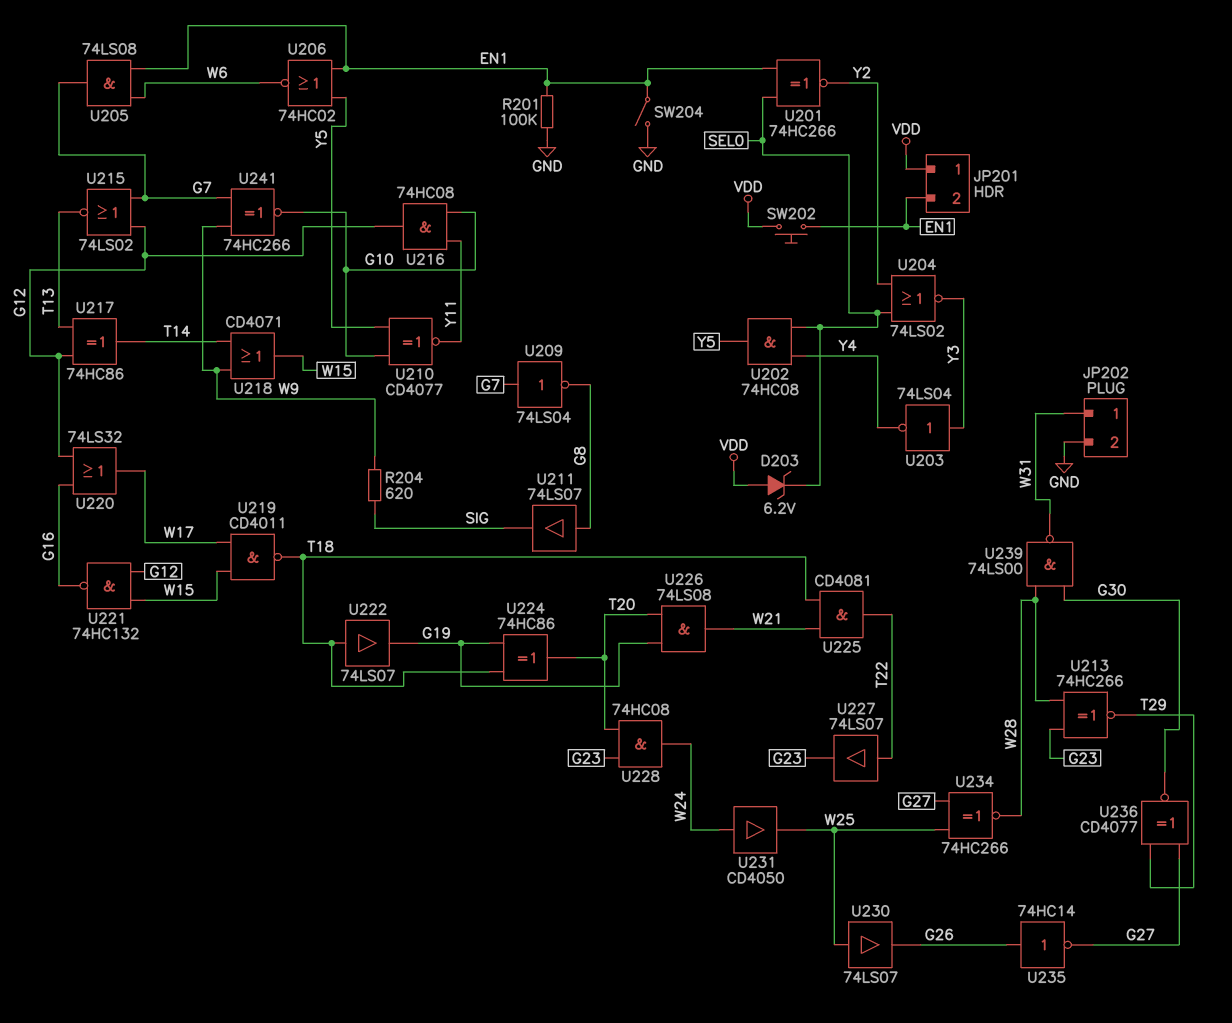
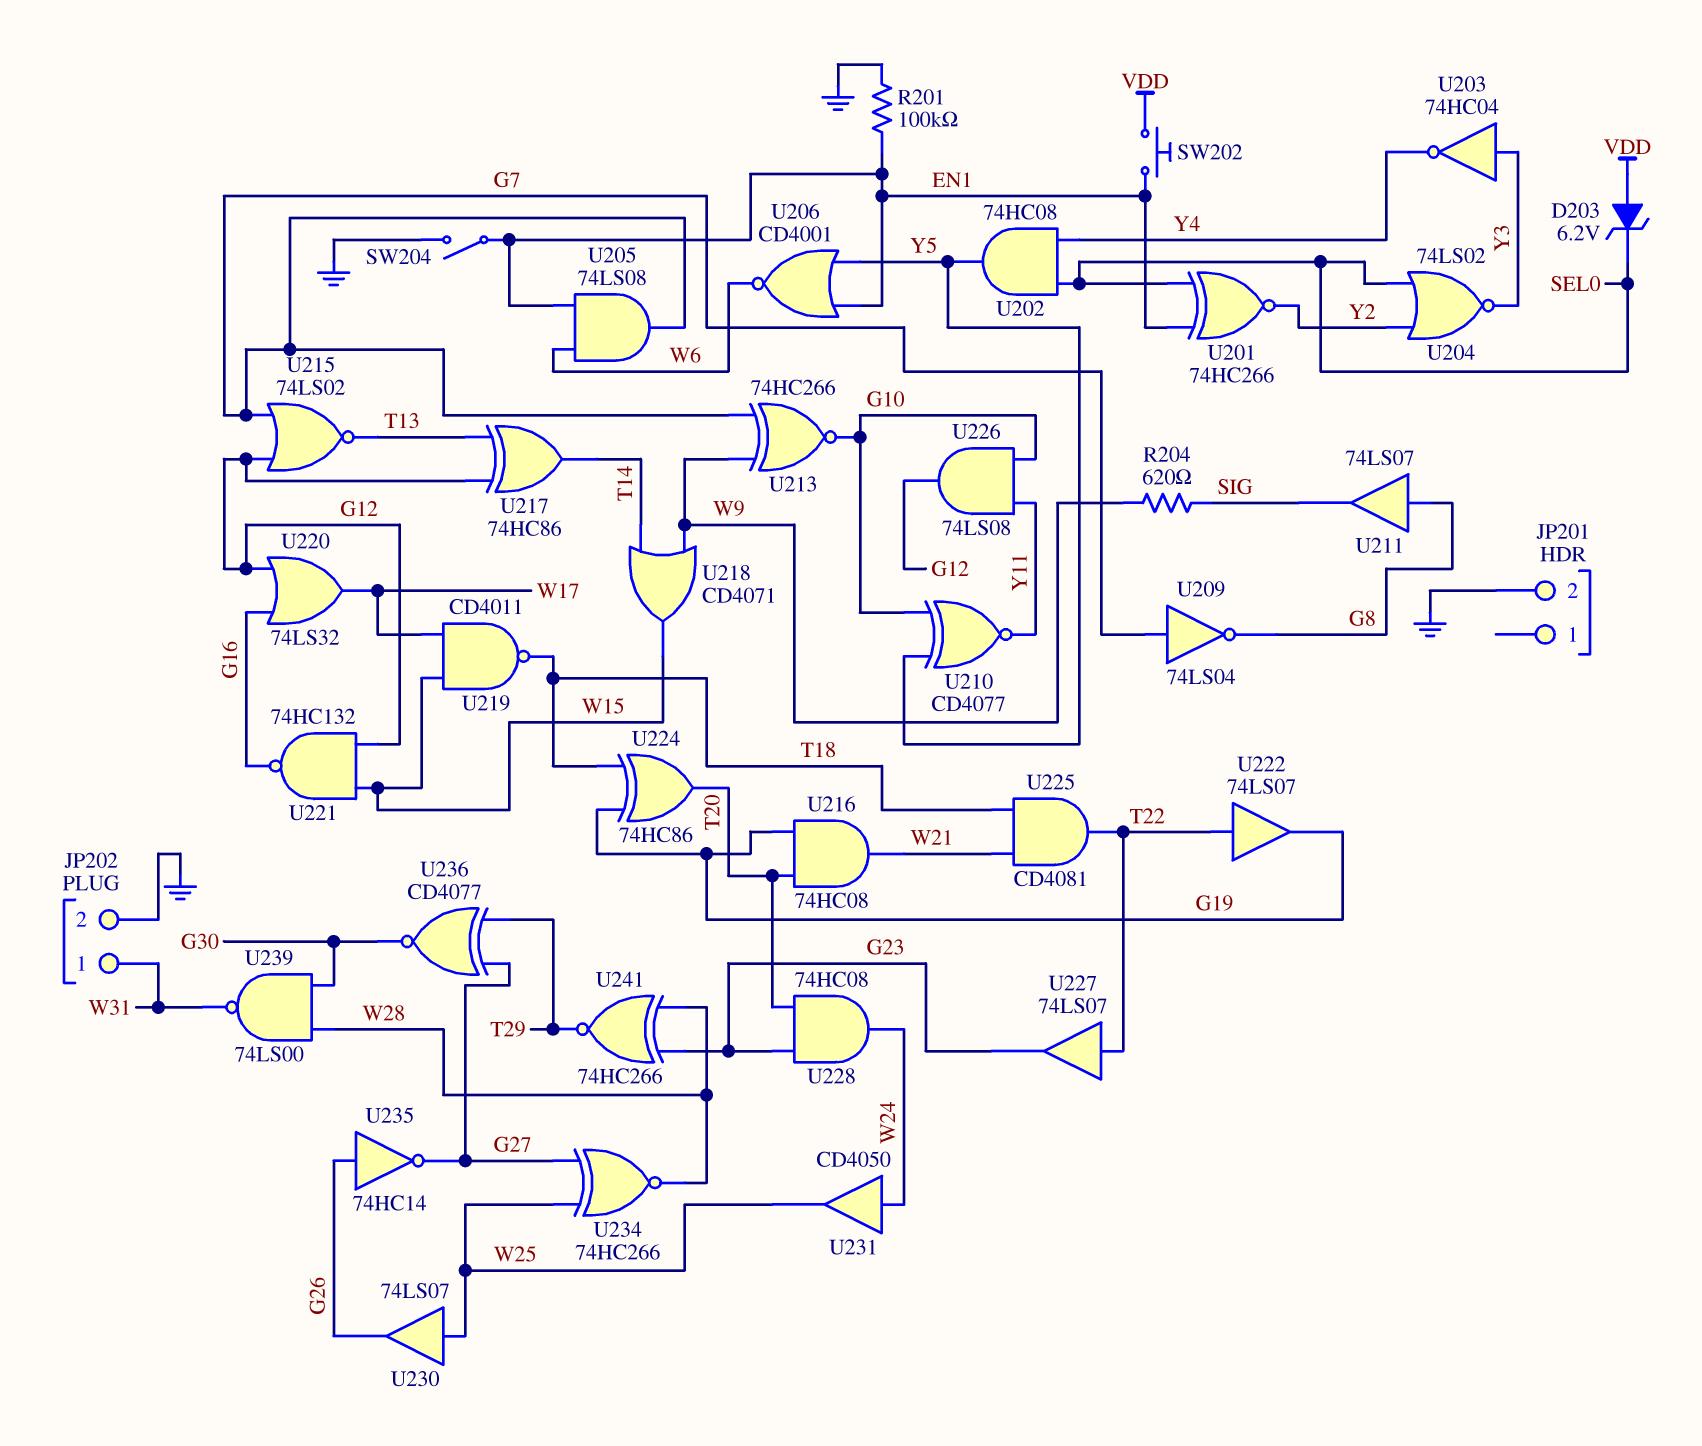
JP201 pin 1: VDD -> none
JP201 pin 2: EN1 -> GND
U203: NOT 74LS04 (in Y3, out Y4) -> NOT 74HC04 (in Y3, out Y4)
U206: NOR 74HC02 (in EN1, in Y5, out W6) -> NOR CD4001 (in EN1, in Y5, out W6)
U213: XNOR 74HC266 (in G23, in W28, out T29) -> XNOR 74HC266 (in G7, in W9, out G10)
U216: AND 74HC08 (in G10, in Y11, out G12) -> AND 74HC08 (in G19, in T20, out W21)
U222: buffer 74LS07 (in T18, out G19) -> buffer 74LS07 (in T22, out G19)
U226: AND 74LS08 (in G19, in T20, out W21) -> AND 74LS08 (in G10, in Y11, out G12)
U241: XNOR 74HC266 (in G7, in W9, out G10) -> XNOR 74HC266 (in G23, in W28, out T29)

